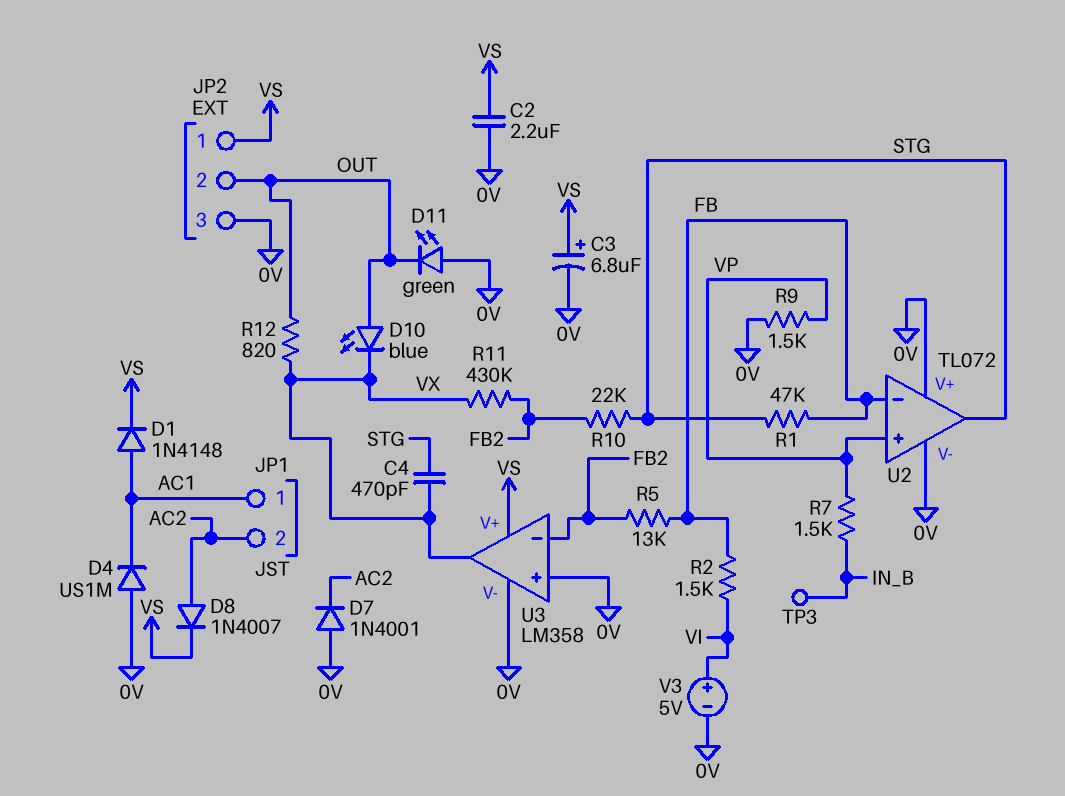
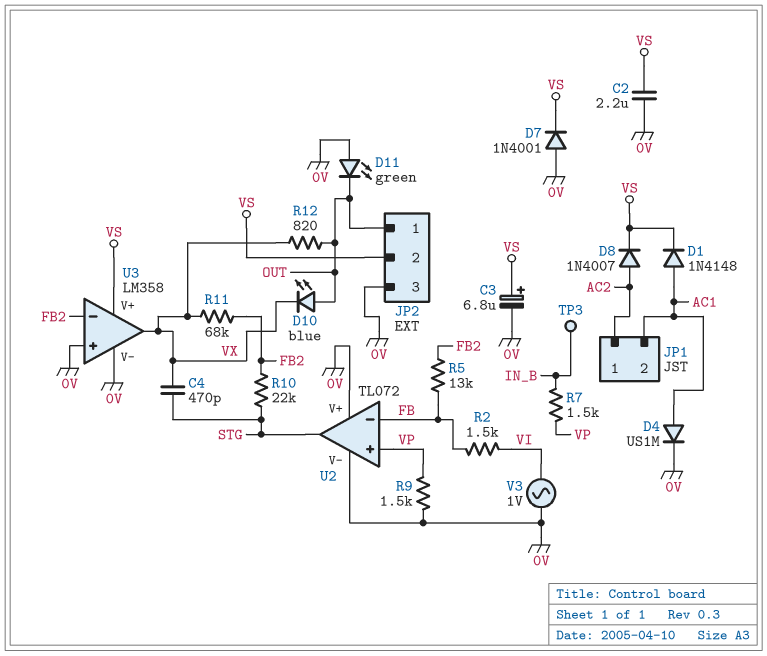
D4: diode US1M (A 0V, K AC1) -> diode US1M (A AC1, K 0V)
D7: diode 1N4001 (A 0V, K AC2) -> diode 1N4001 (A 0V, K VS)
JP1 pin 1: AC1 -> AC2
JP1 pin 2: AC2 -> AC1
JP2 pin 1: VS -> OUT
JP2 pin 2: OUT -> VS
R1: 47k (FB, STG) -> none
R11: 430k (FB2, VX) -> 68k (FB2, VX)
V3: 5V (plus VI, minus 0V) -> AC 1V (0V, VI)

